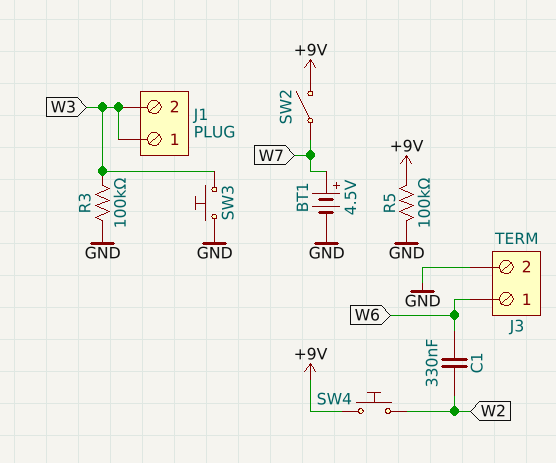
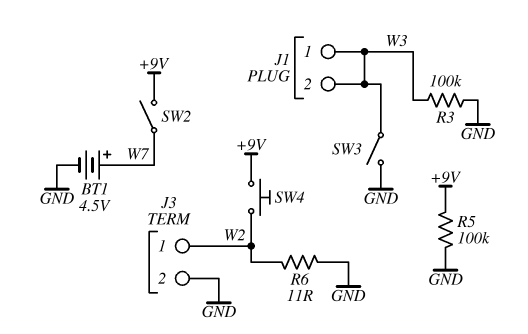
C1: 330nF (W2, W6) -> none
J3 pin 1: W6 -> W2
R6: none -> 11 (GND, W2)
SW3: button (GND, W3) -> switch (GND, W3)

